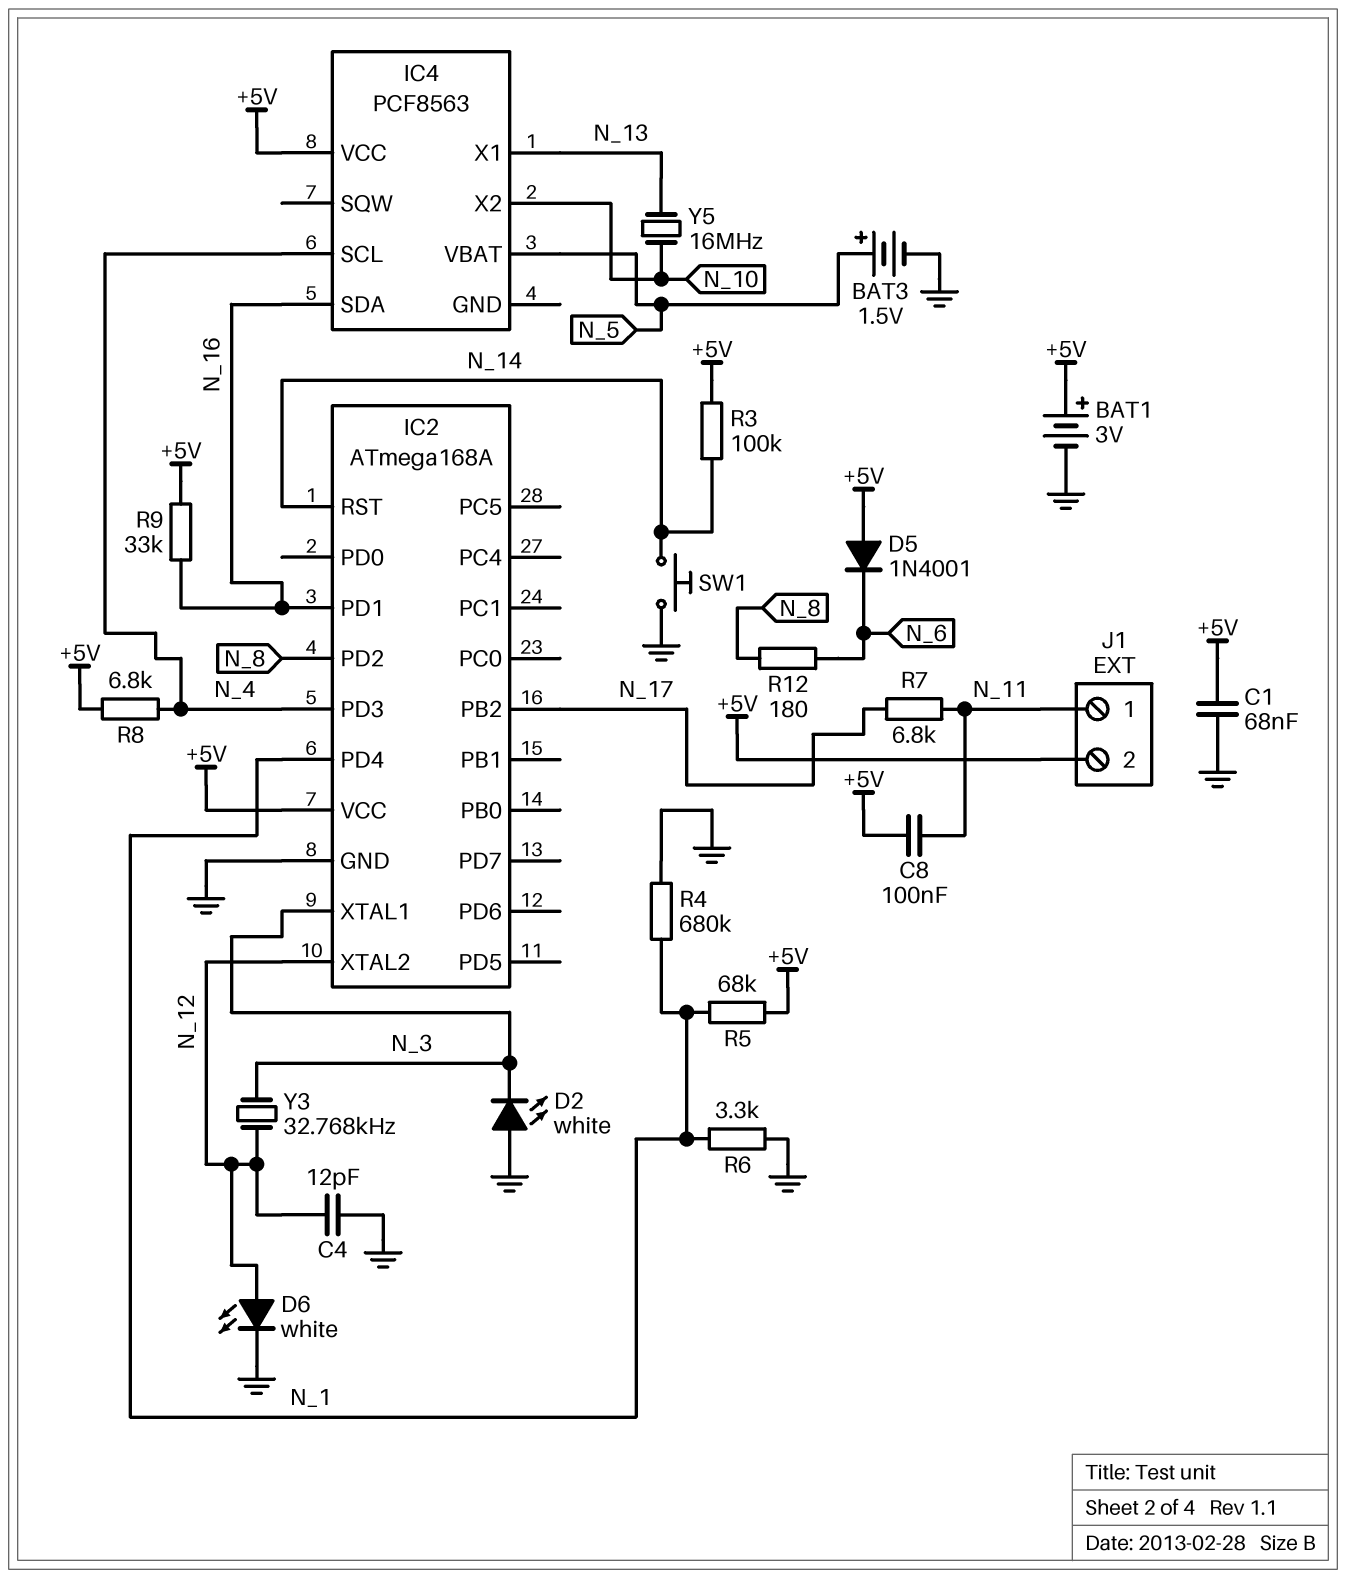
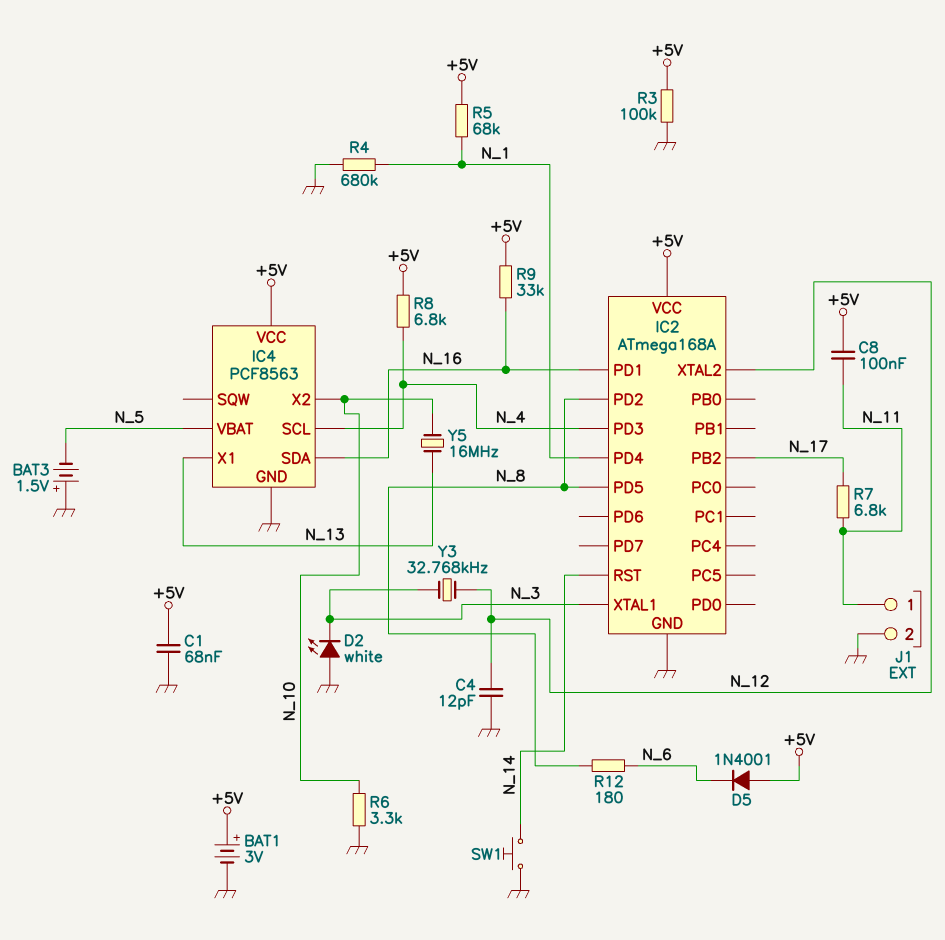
BAT3: 1.5V (plus N_5, minus GND) -> 1.5V (plus GND, minus N_5)
D6: LED white (A N_12, K GND) -> none
IC2 pin PD5: none -> N_8
IC4 pin GND: none -> GND
J1 pin 2: +5V -> GND
R3: 100k (+5V, N_14) -> 100k (+5V, GND)
R6: 3.3k (GND, N_1) -> 3.3k (GND, N_10)

